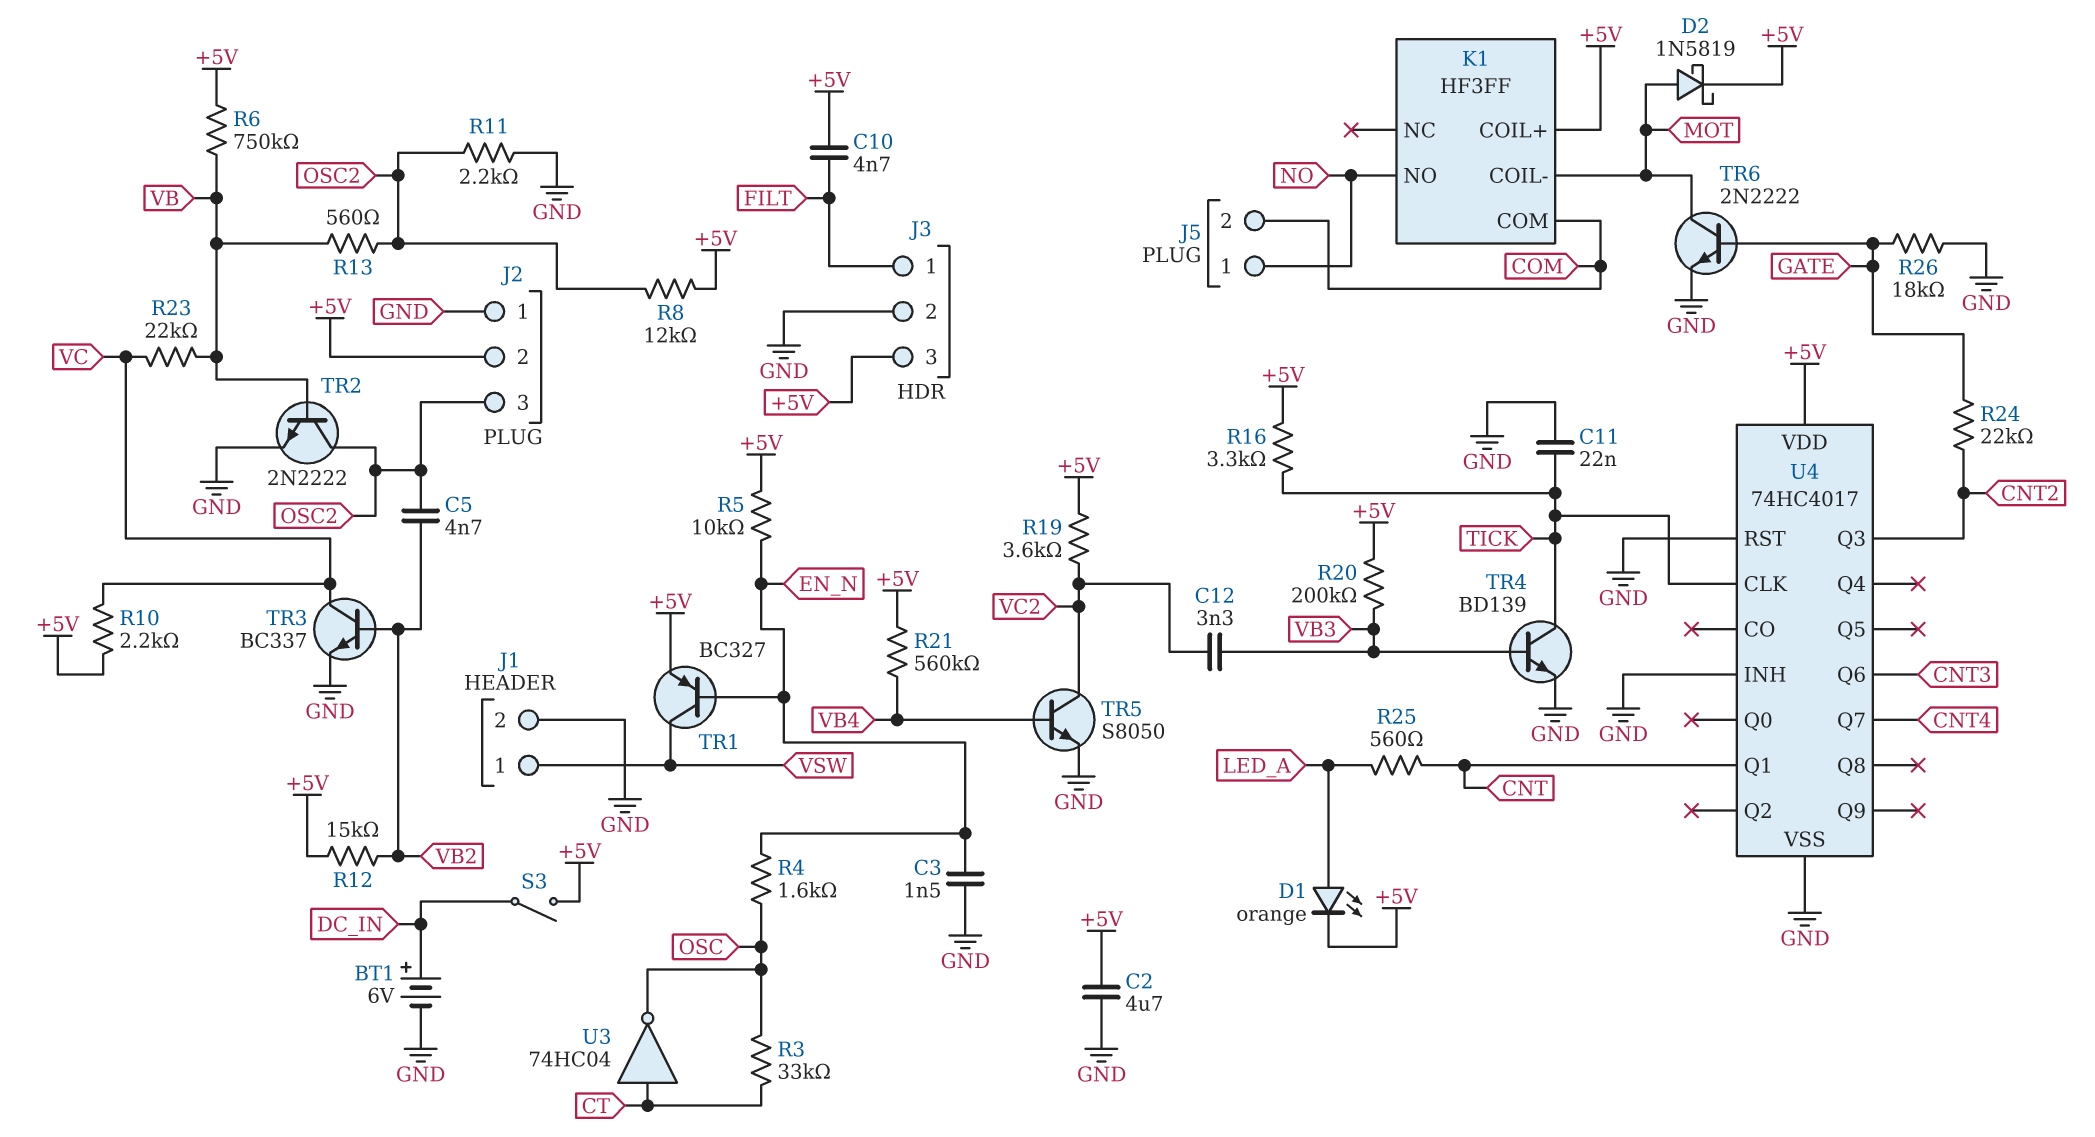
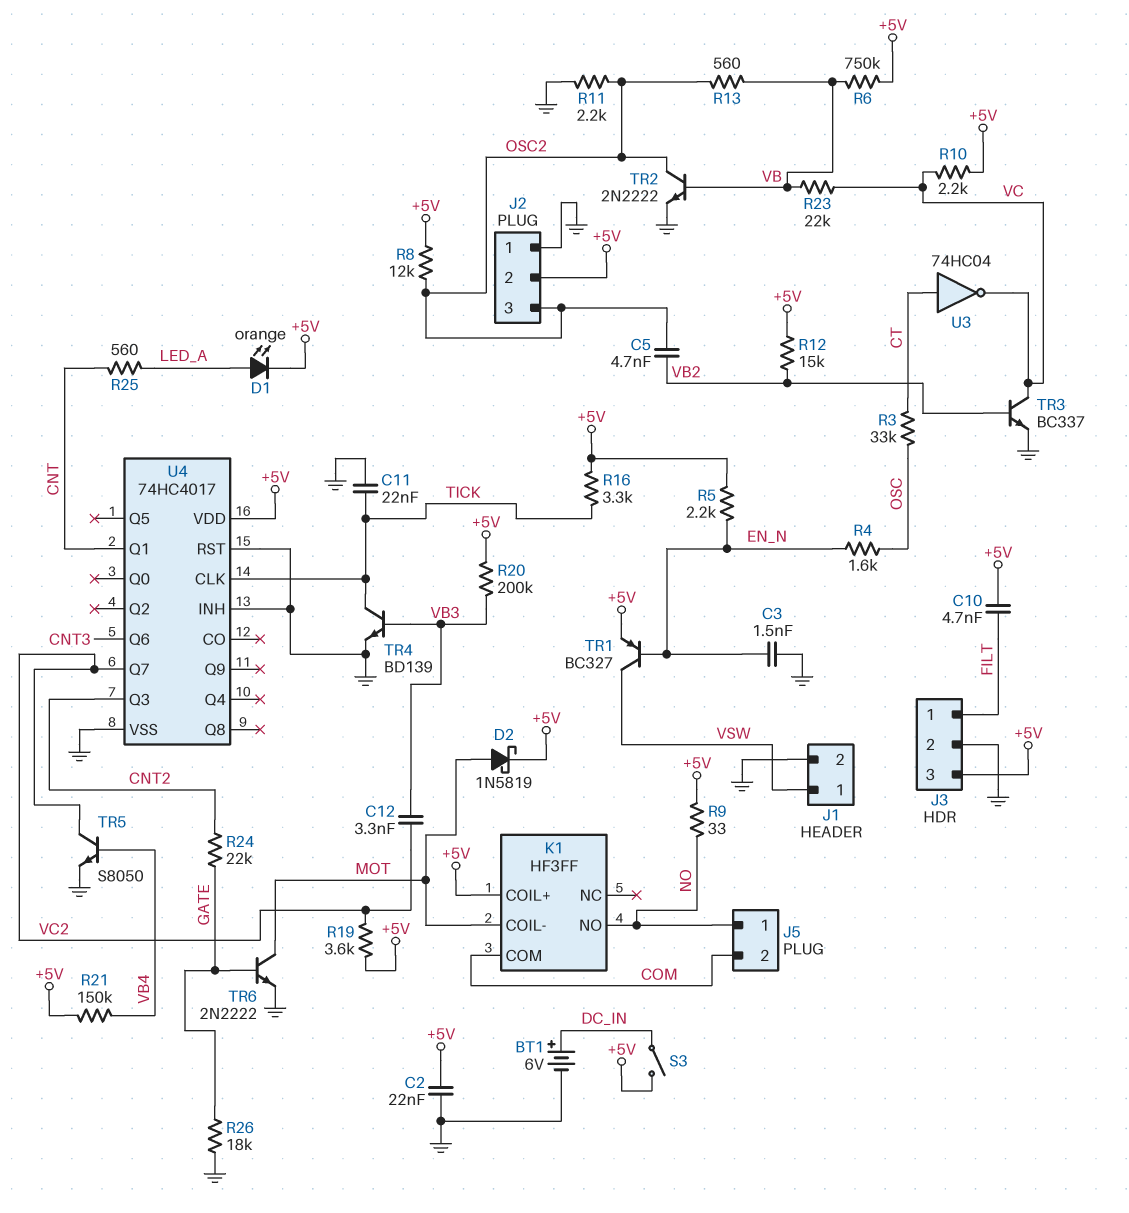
C2: 4.7uF (+5V, GND) -> 22nF (+5V, GND)
R5: 10k (+5V, EN_N) -> 2.2k (+5V, EN_N)
R9: none -> 33 (+5V, NO)
R21: 560k (+5V, VB4) -> 150k (+5V, VB4)
U3: NOT 74HC04 (in CT, out OSC) -> NOT 74HC04 (in CT, out VC)
U4 pin Q7: CNT4 -> VC2

